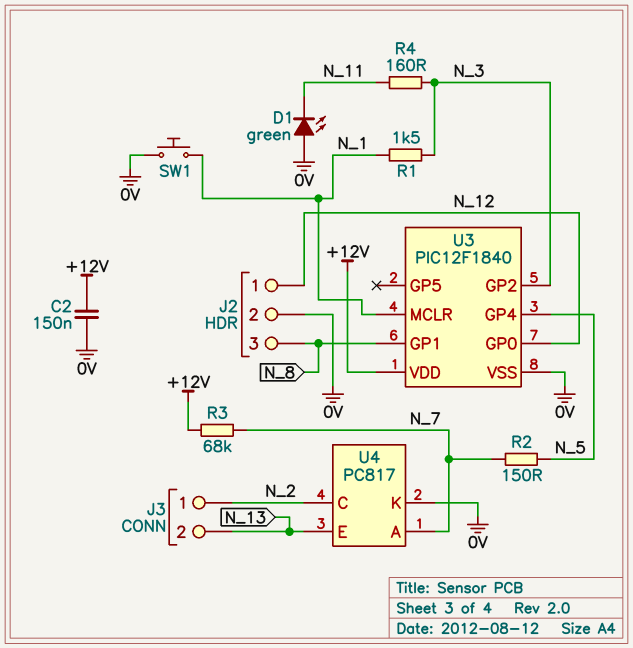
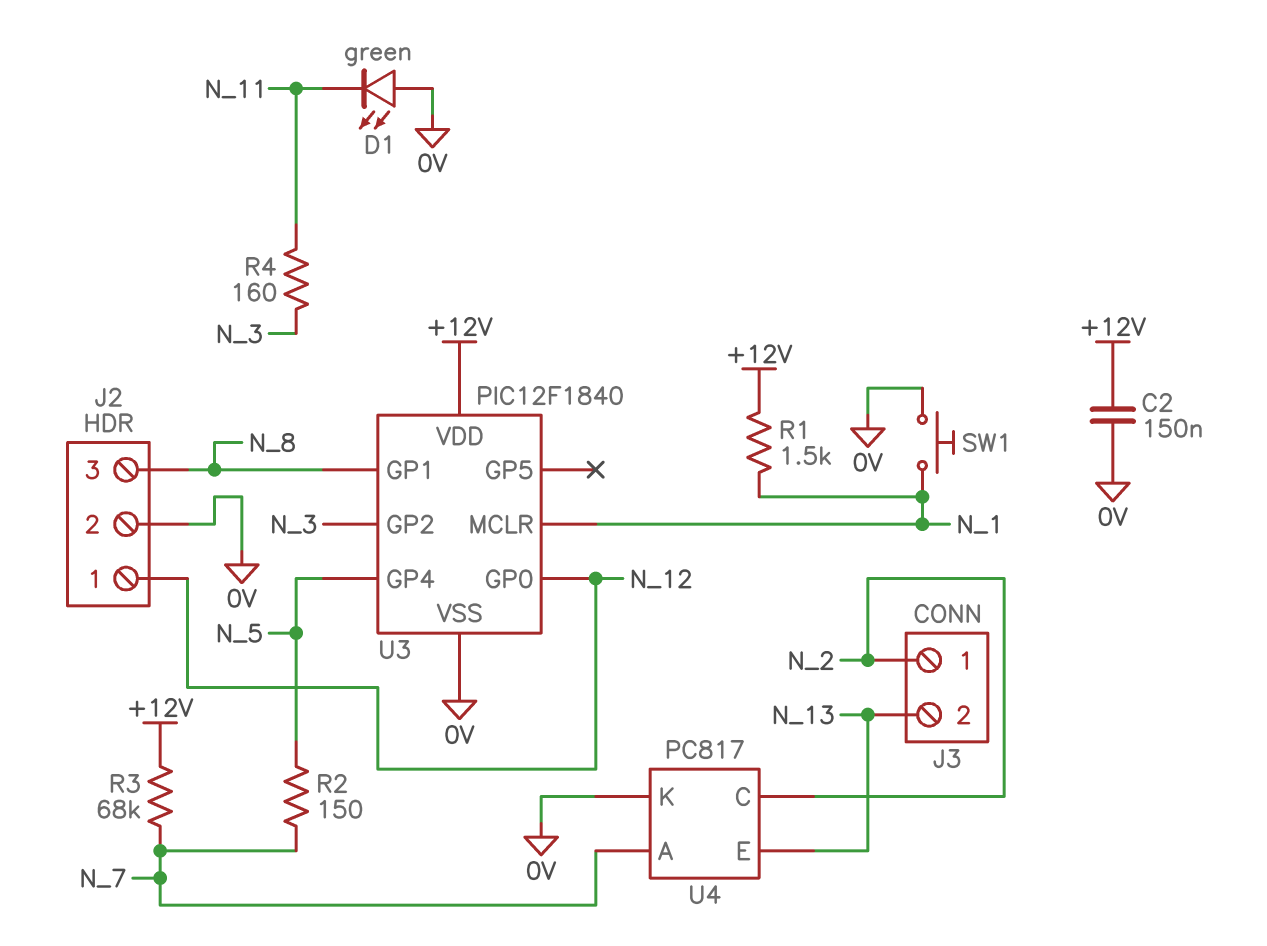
R1: 1.5k (N_1, N_3) -> 1.5k (+12V, N_1)

